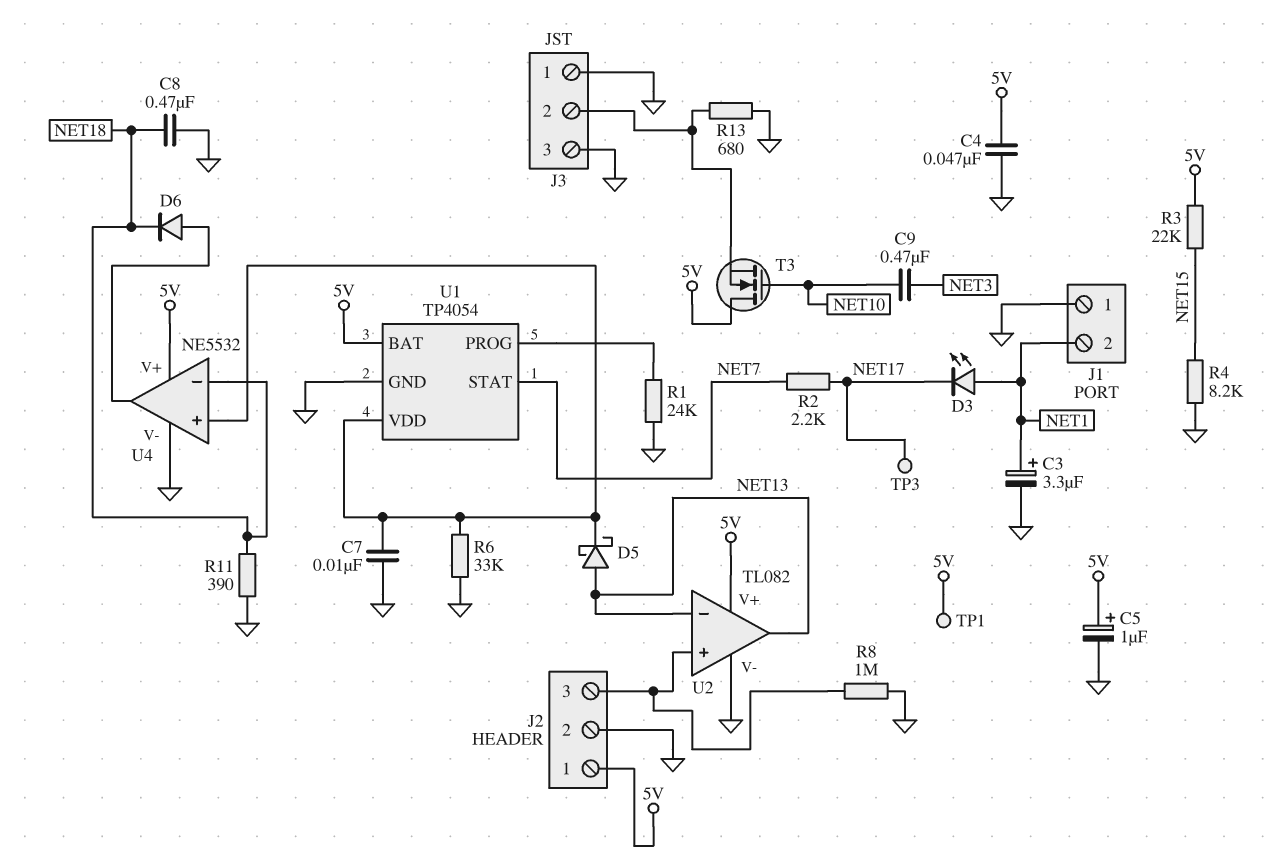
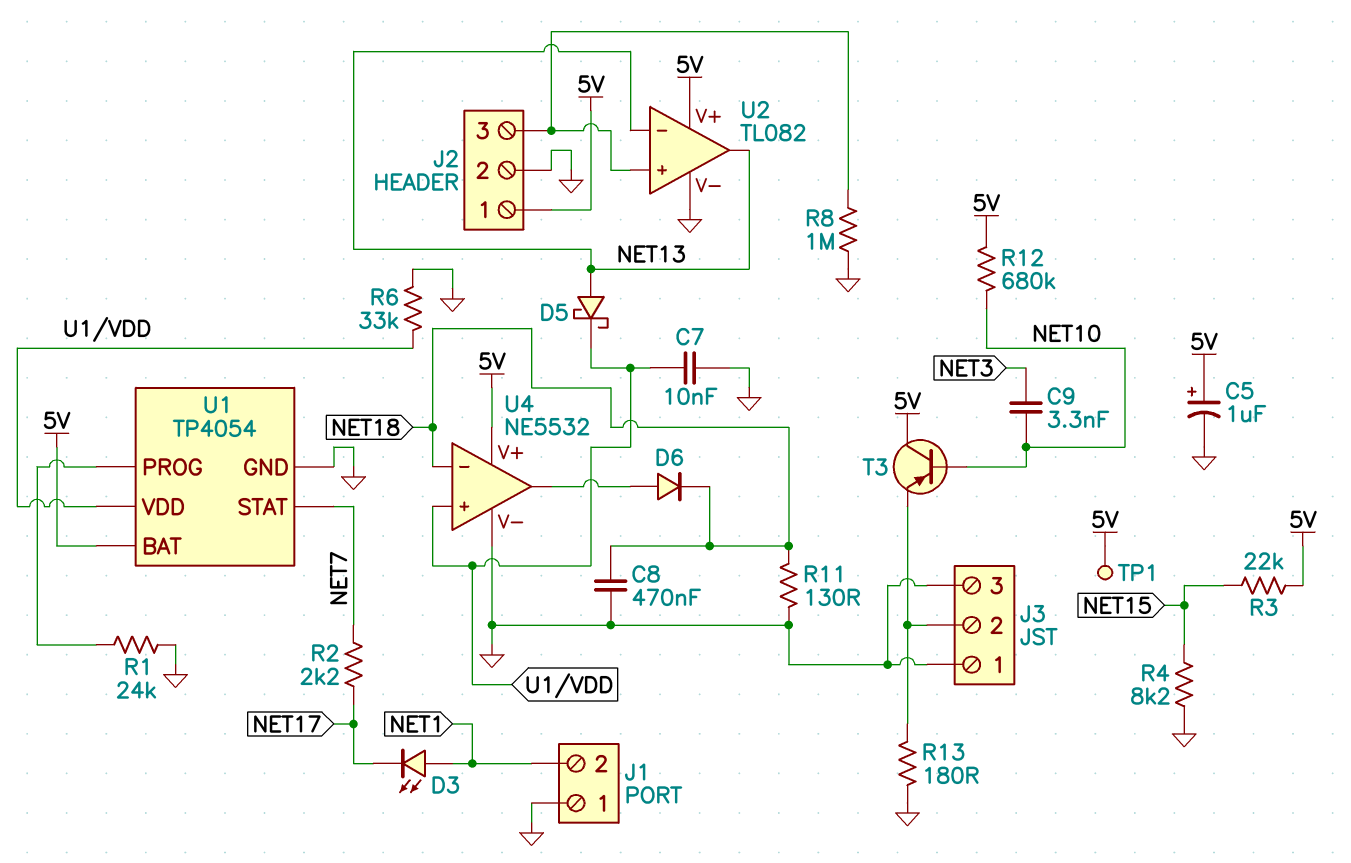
C3: 3.3uF (plus NET1, minus GND) -> none
C4: 47nF (5V, GND) -> none
C9: 470nF (NET3, NET10) -> 3.3nF (NET3, NET10)
R11: 390 (GND, NET18) -> 130 (GND, NET18)
R12: none -> 680k (5V, NET10)
R13: 680 (GND, J3/2) -> 180 (GND, J3/2)
T3: NMOS (G NET10, D 5V, S J3/2) -> PNP (B NET10, C 5V, E J3/2)
TP3: test point (NET17) -> none

